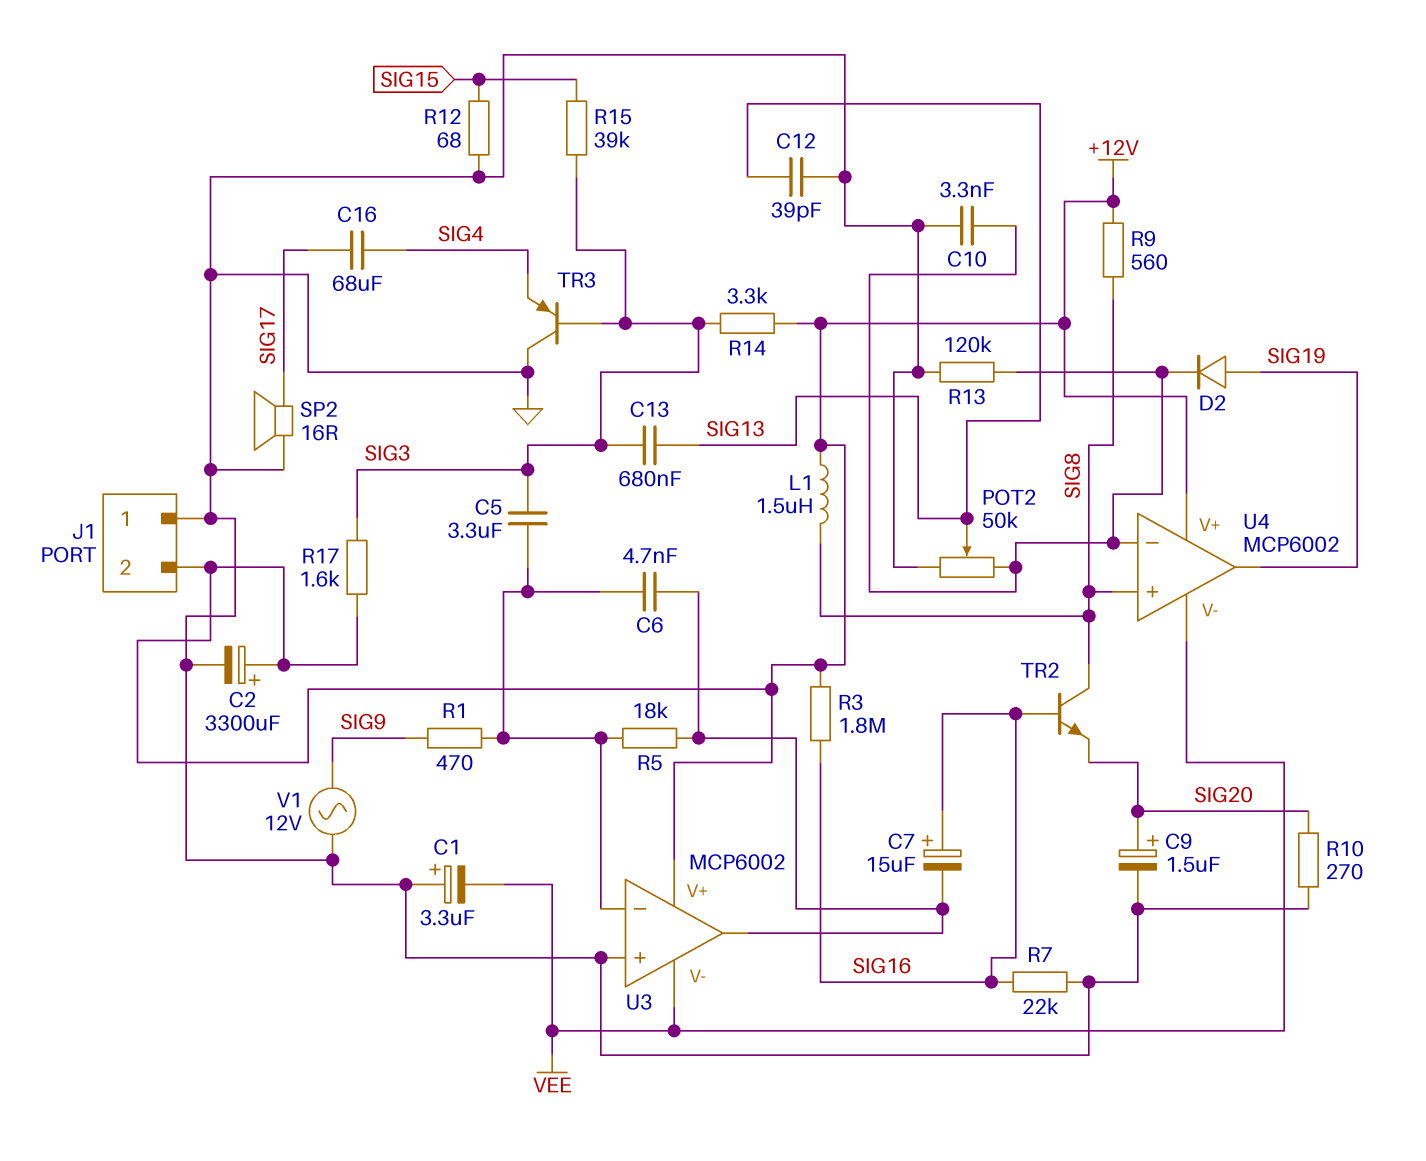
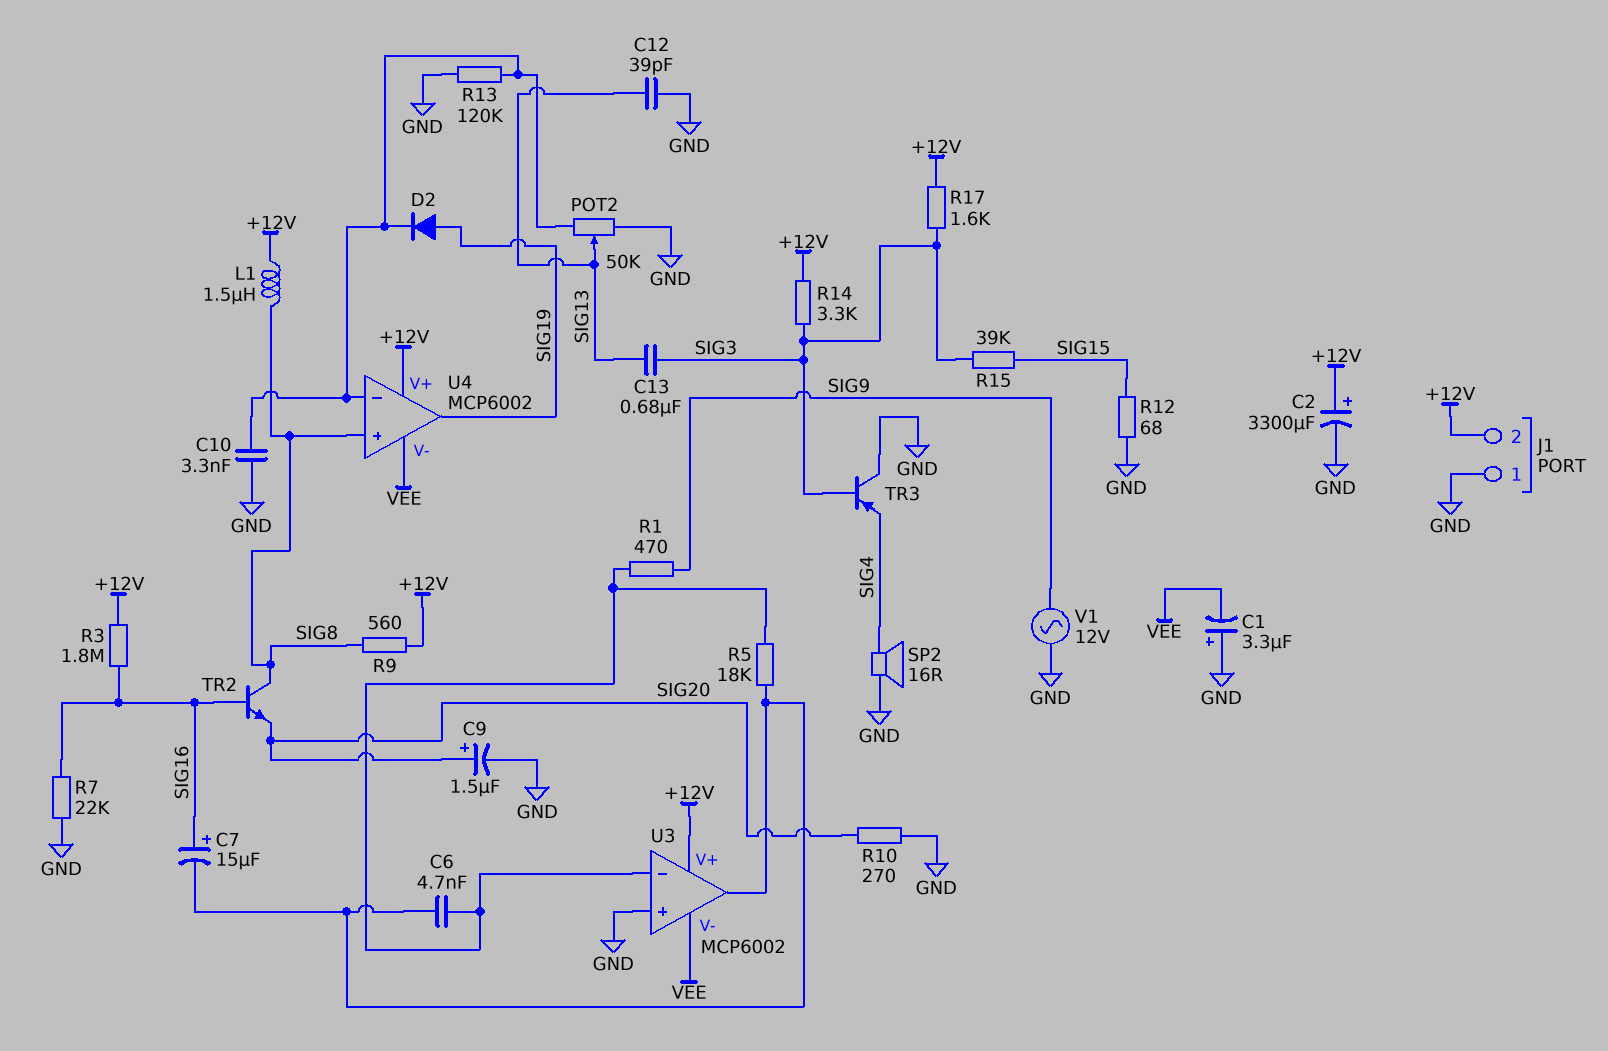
C5: 3.3uF (SIG3, U3/in-) -> none
C16: 68uF (SIG4, SIG17) -> none
SP2: speaker 16R (GND, SIG17) -> speaker 16R (GND, SIG4)

